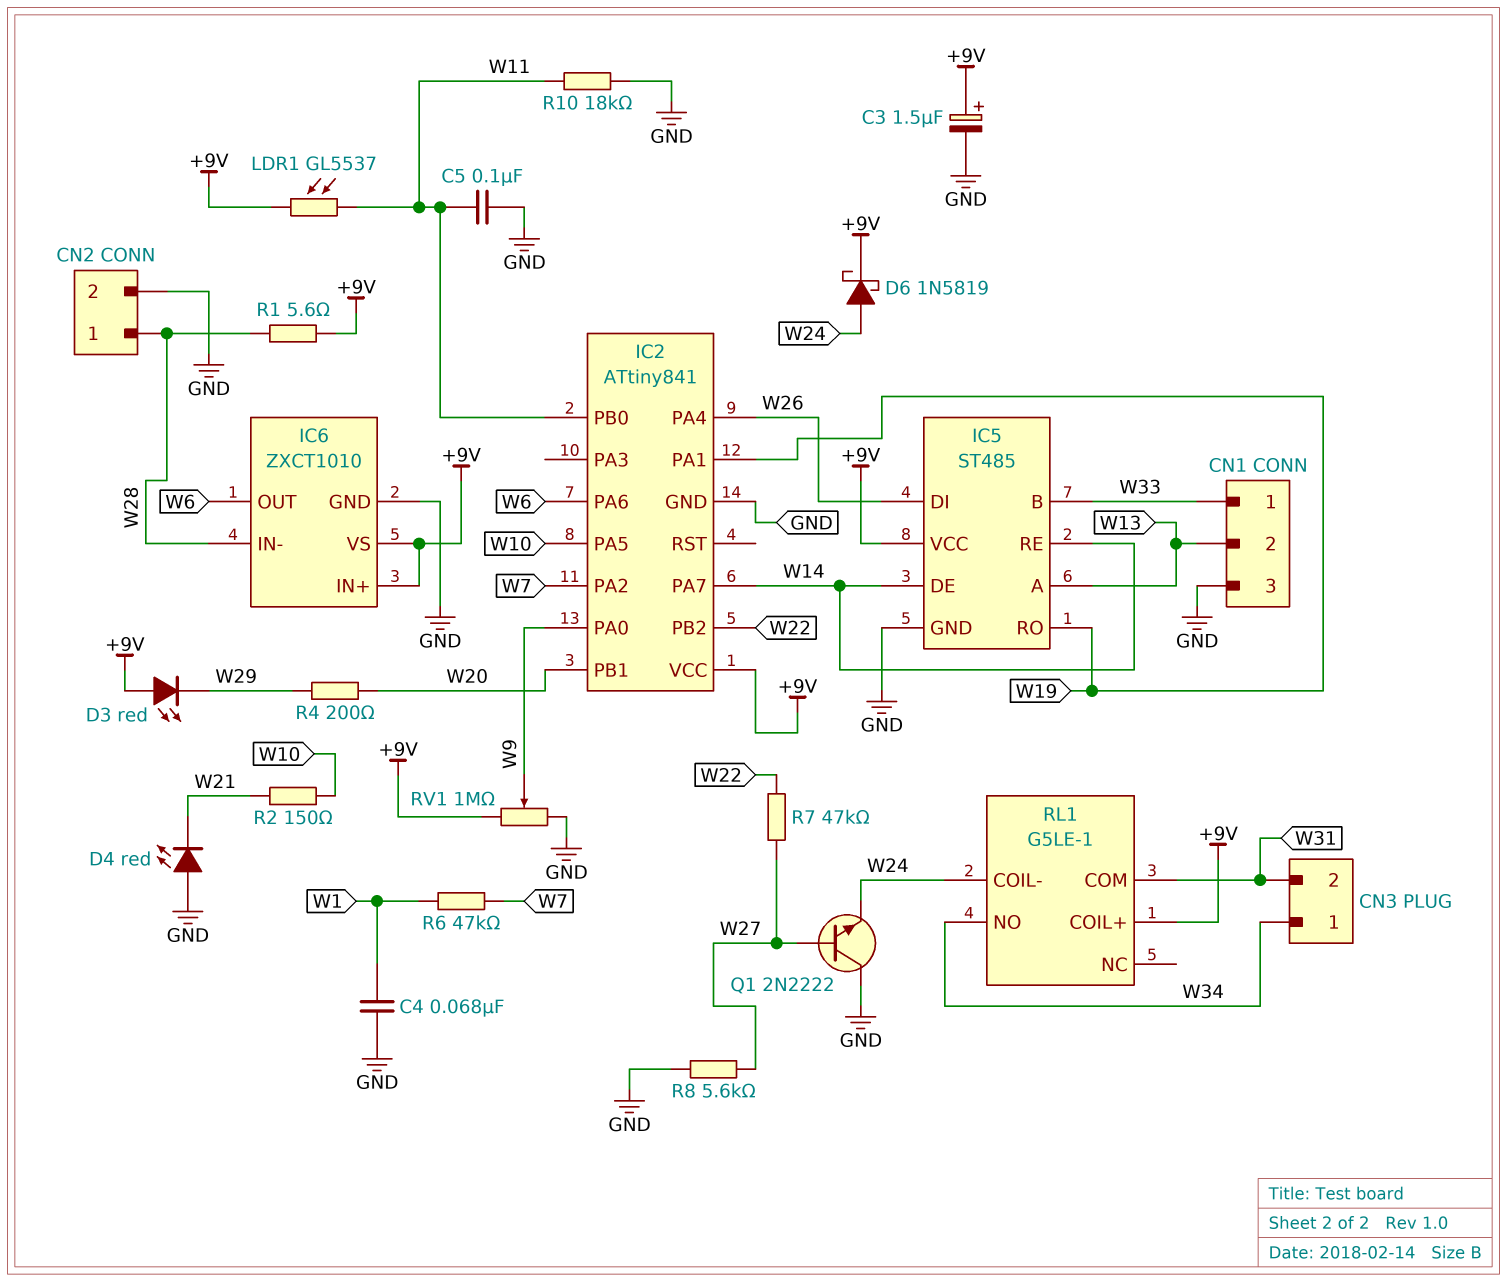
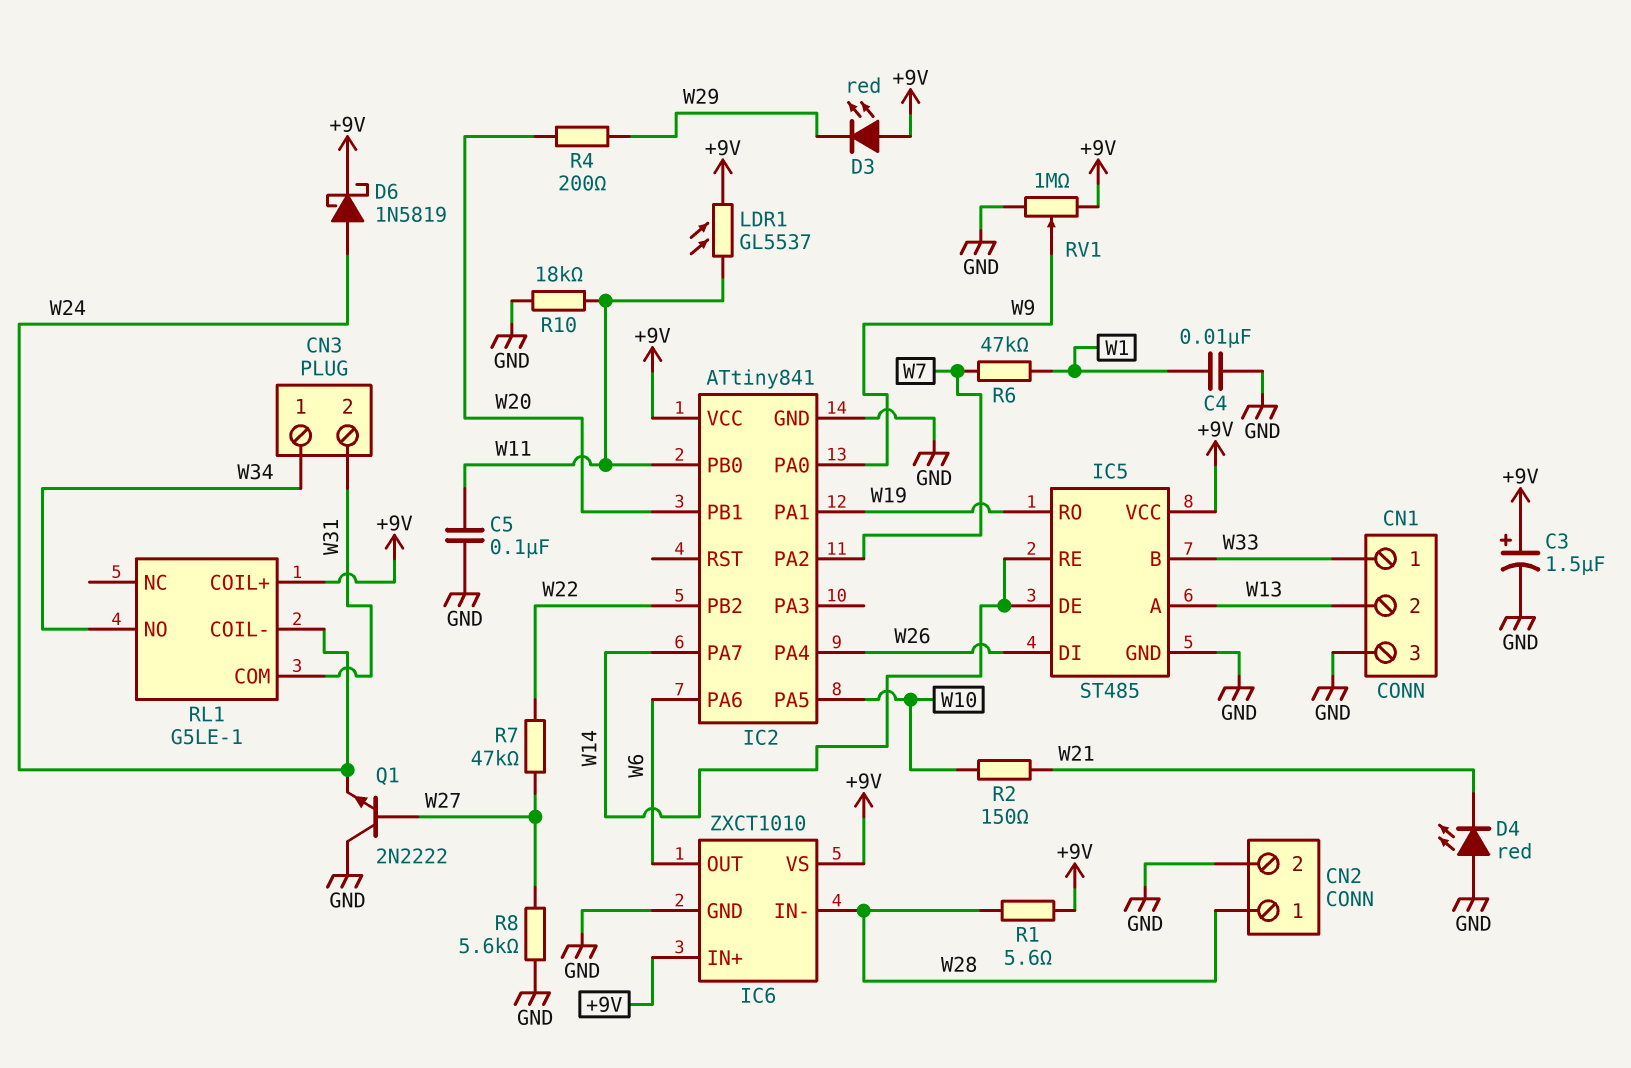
C4: 68nF (GND, W1) -> 10nF (GND, W1)

